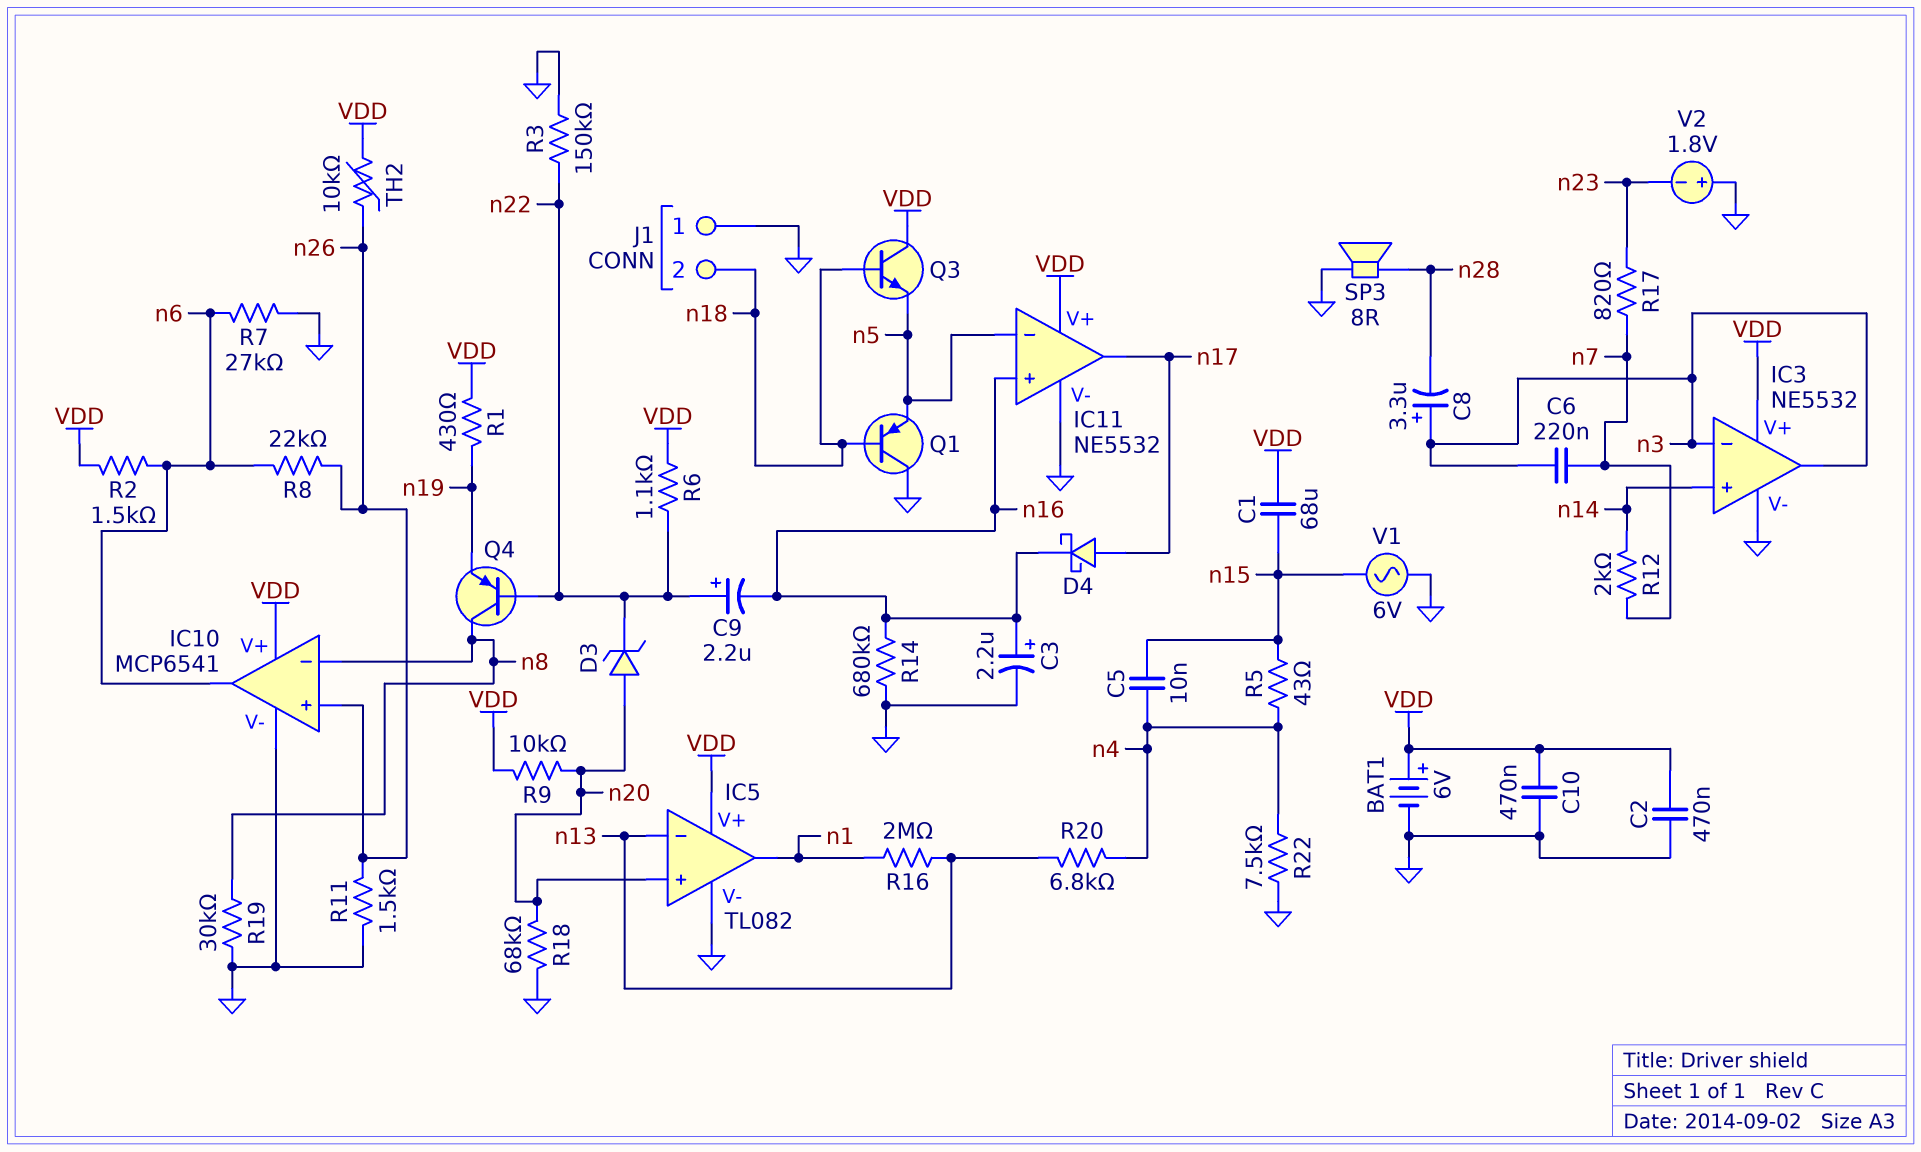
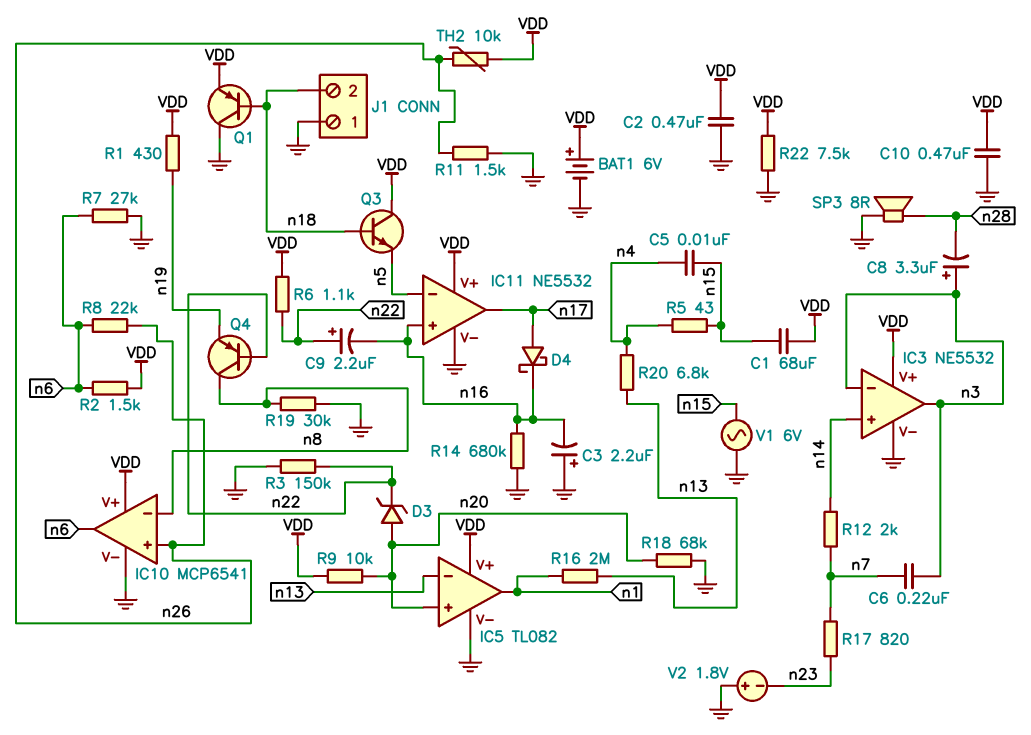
C3: 2.2uF (plus n16, minus GND) -> 2.2uF (plus GND, minus n16)
Q1: PNP (B n18, C GND, E n5) -> PNP (B n18, C GND, E VDD)
R22: 7.5k (GND, n4) -> 7.5k (GND, VDD)

